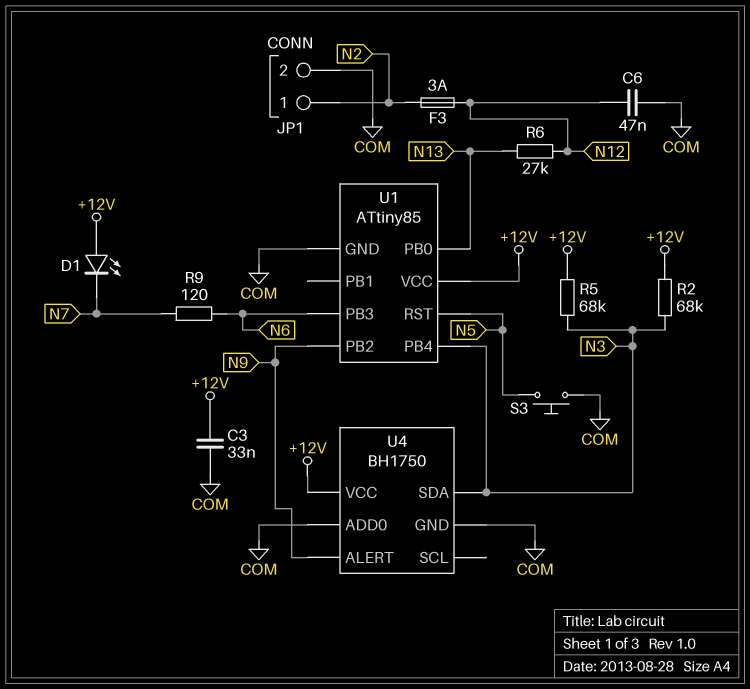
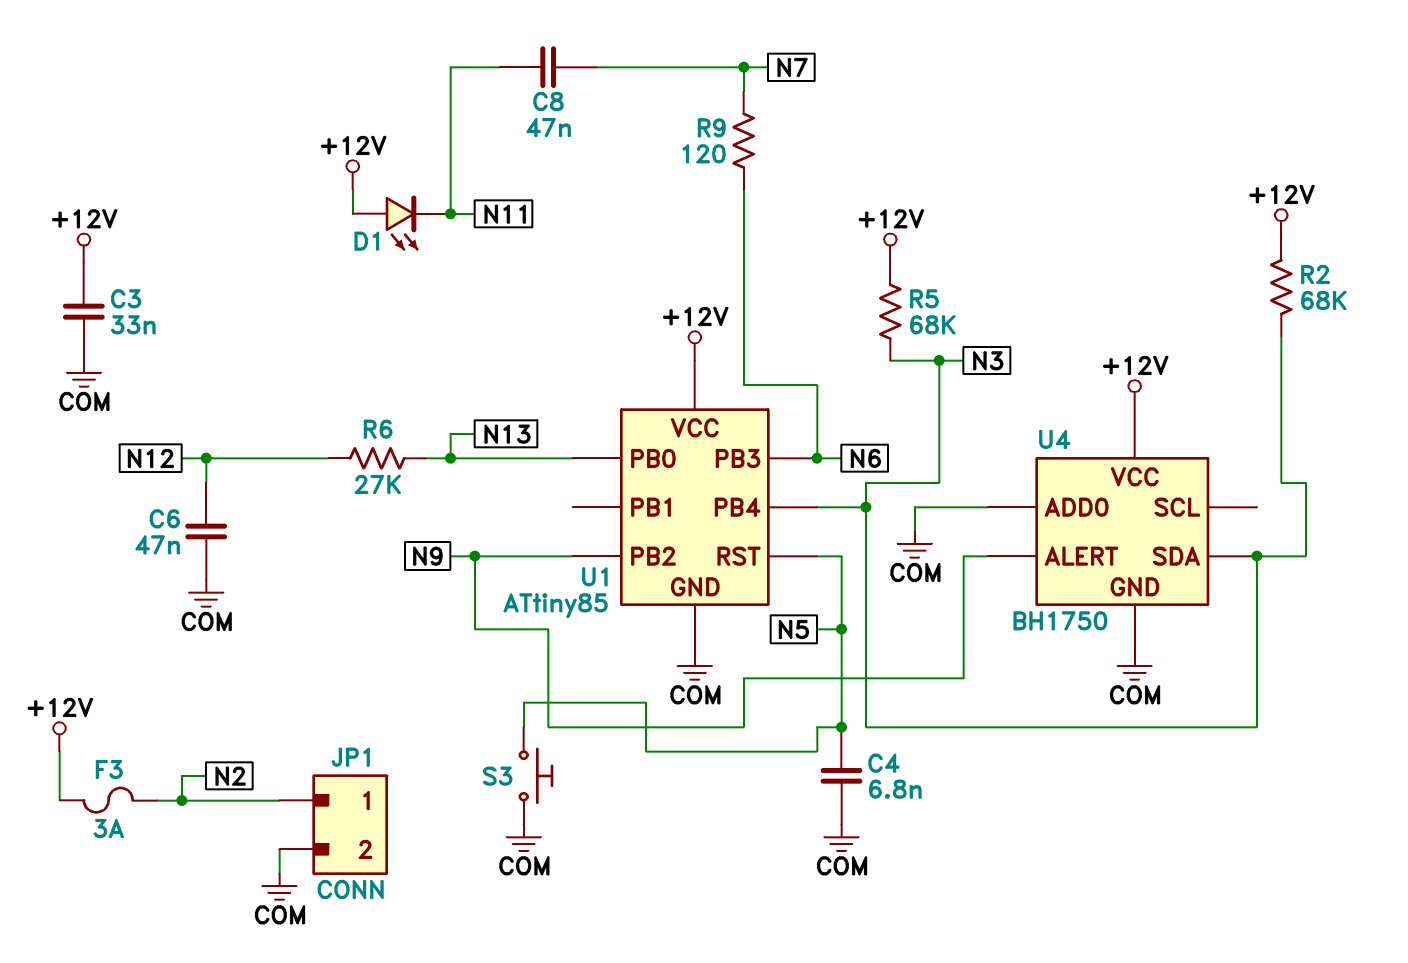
C4: none -> 6.8nF (COM, N5)
C8: none -> 47nF (N7, N11)
D1: LED (A +12V, K N7) -> LED (A +12V, K N11)
F3: 3A (N2, N12) -> 3A (+12V, N2)

